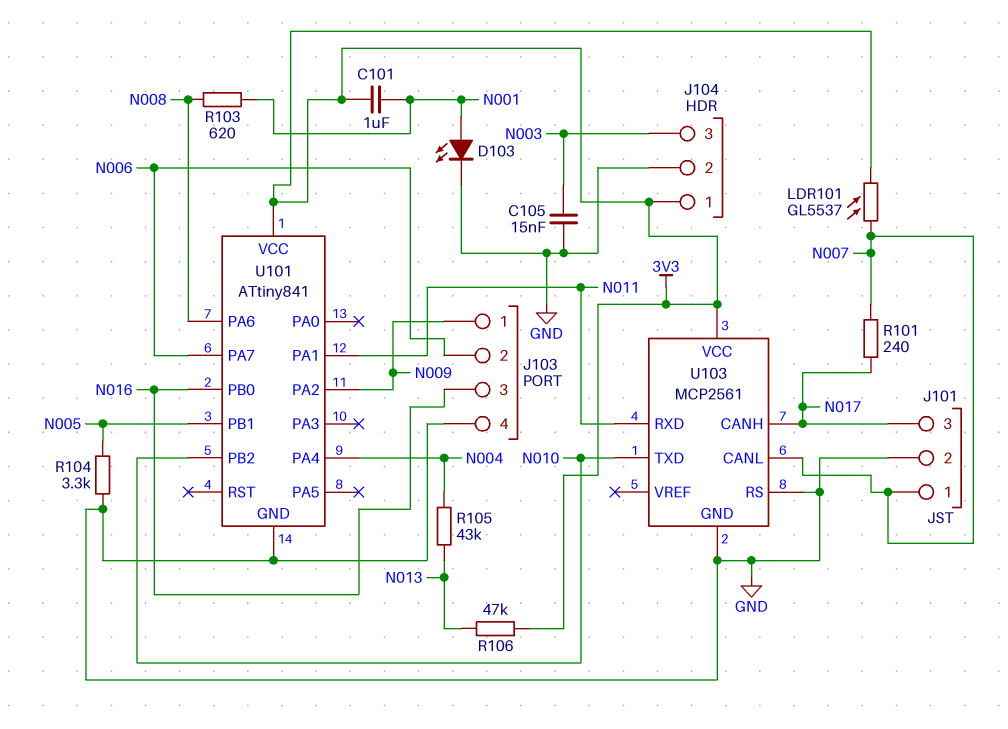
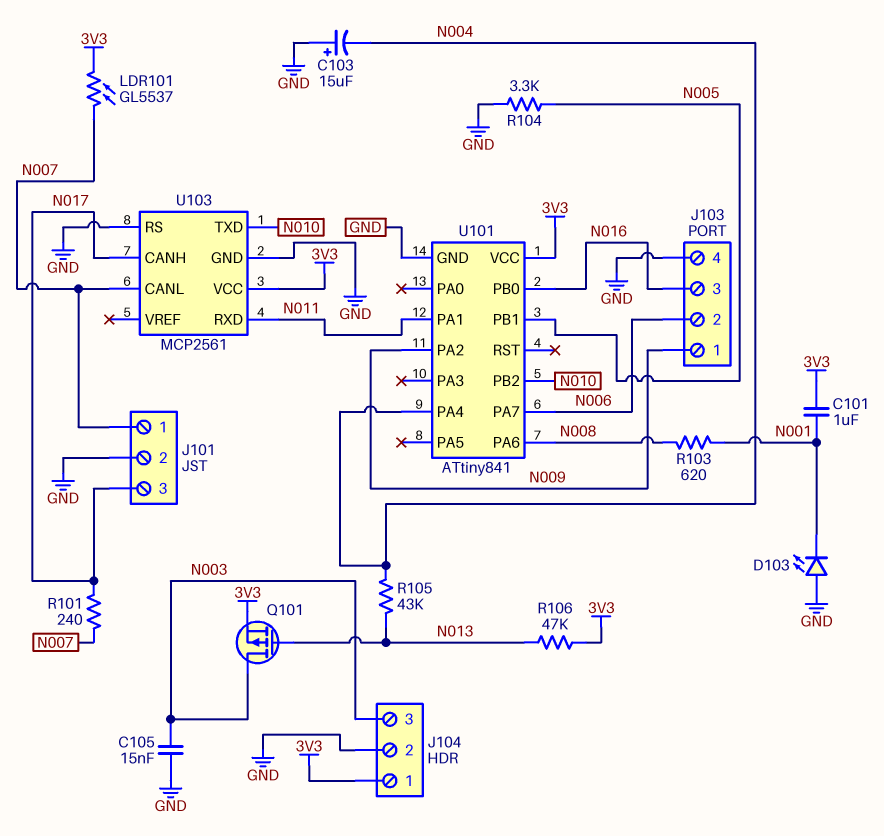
C103: none -> 15uF (plus GND, minus N004)
D103: LED (A N001, K GND) -> LED (A GND, K N001)
Q101: none -> PMOS (G N013, D N003, S 3V3)

